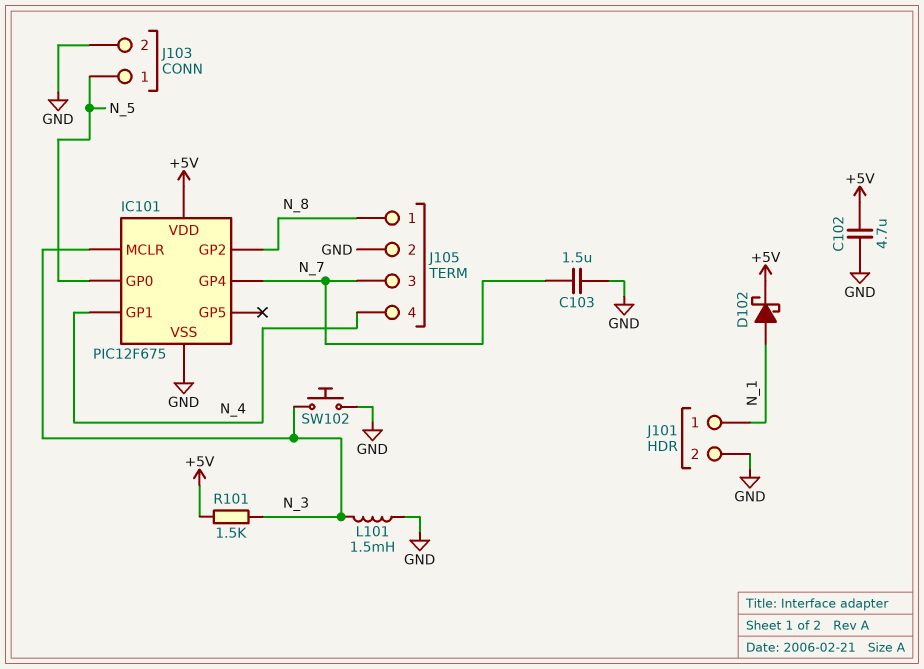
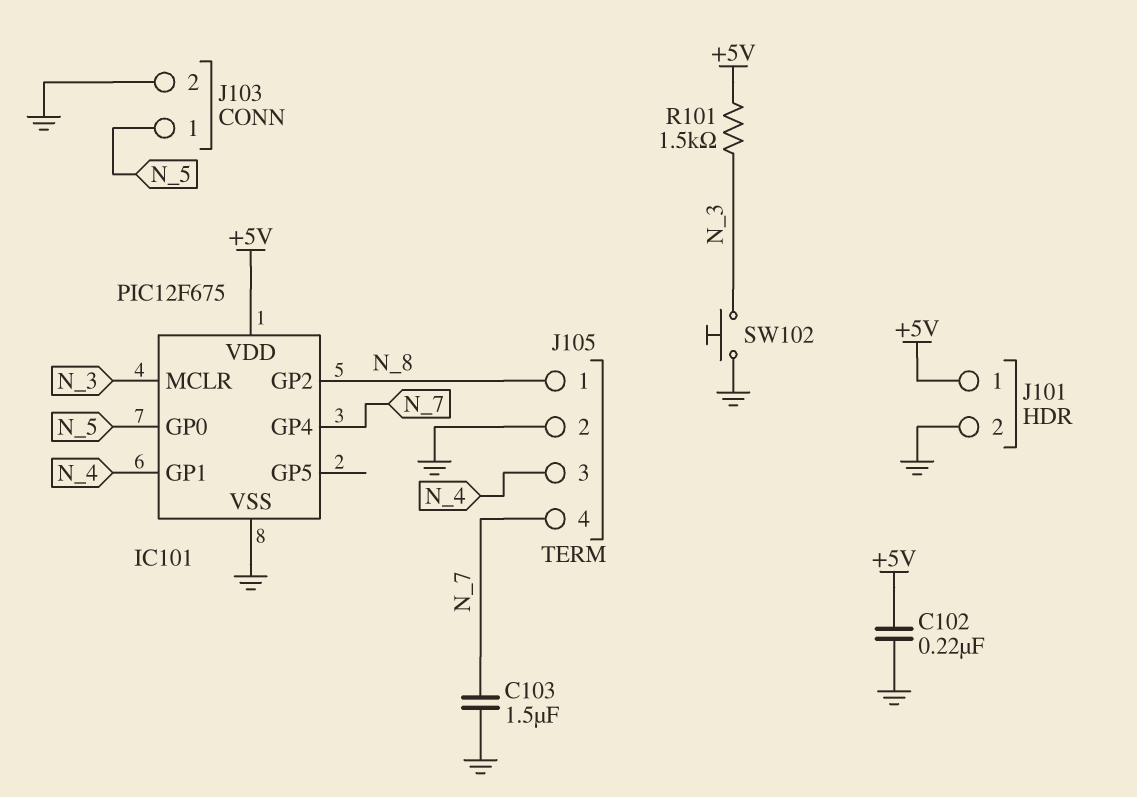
C102: 4.7uF (+5V, GND) -> 220nF (+5V, GND)
D102: schottky (A N_1, K +5V) -> none
J101 pin 1: N_1 -> +5V
J105 pin 3: N_7 -> N_4
J105 pin 4: N_4 -> N_7
L101: 1.5mH (GND, N_3) -> none

